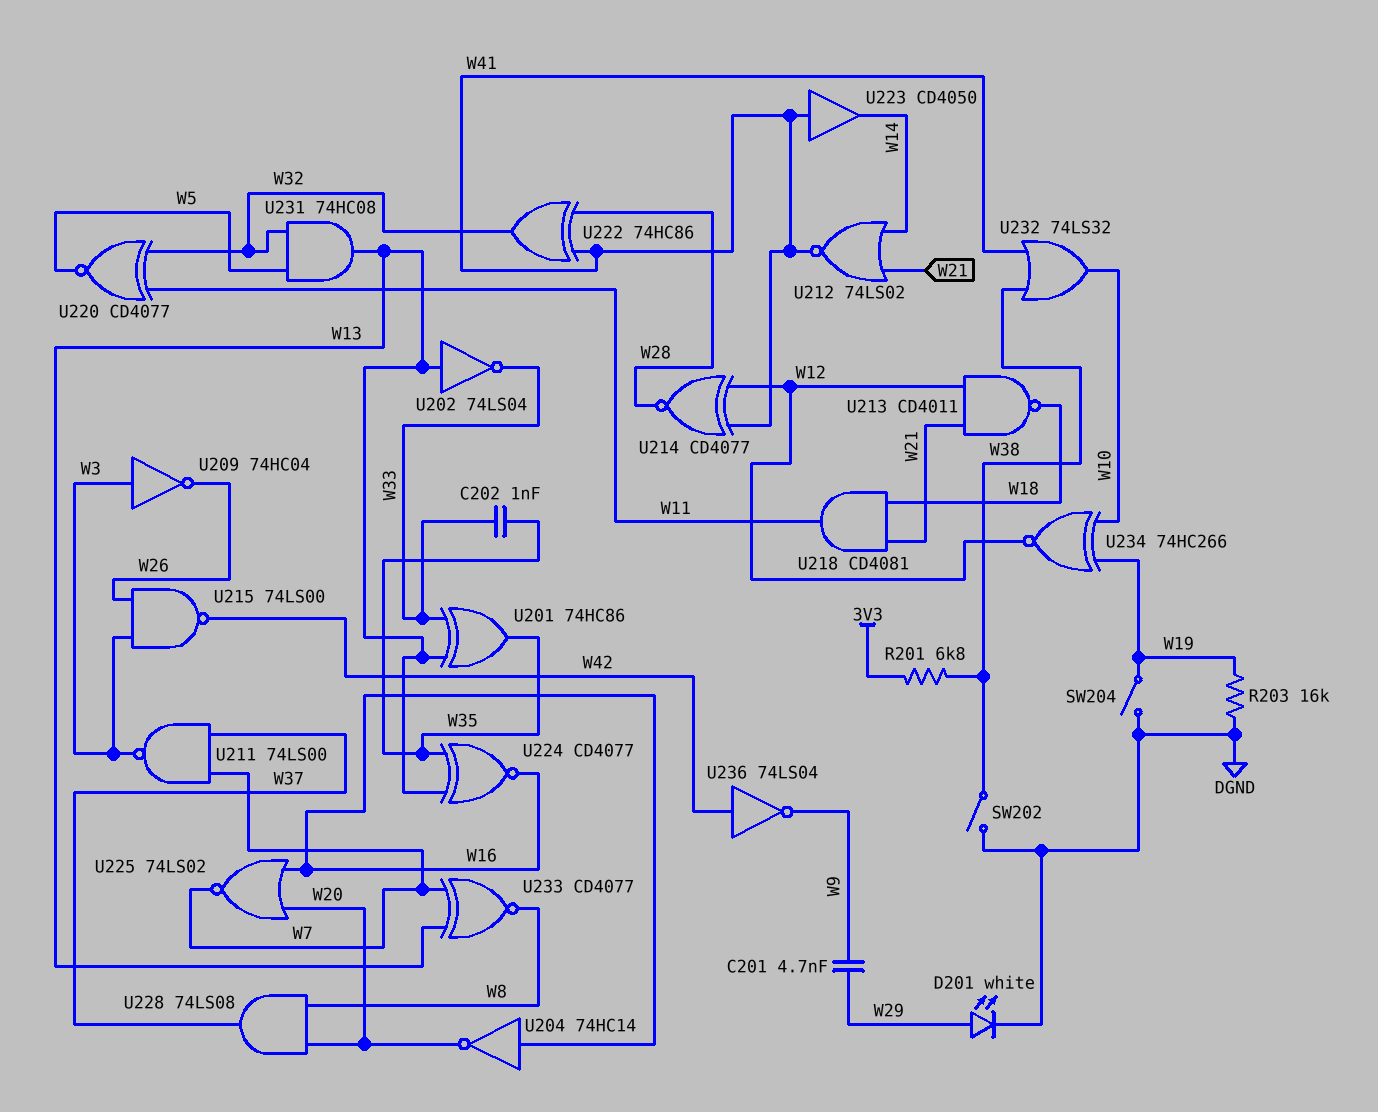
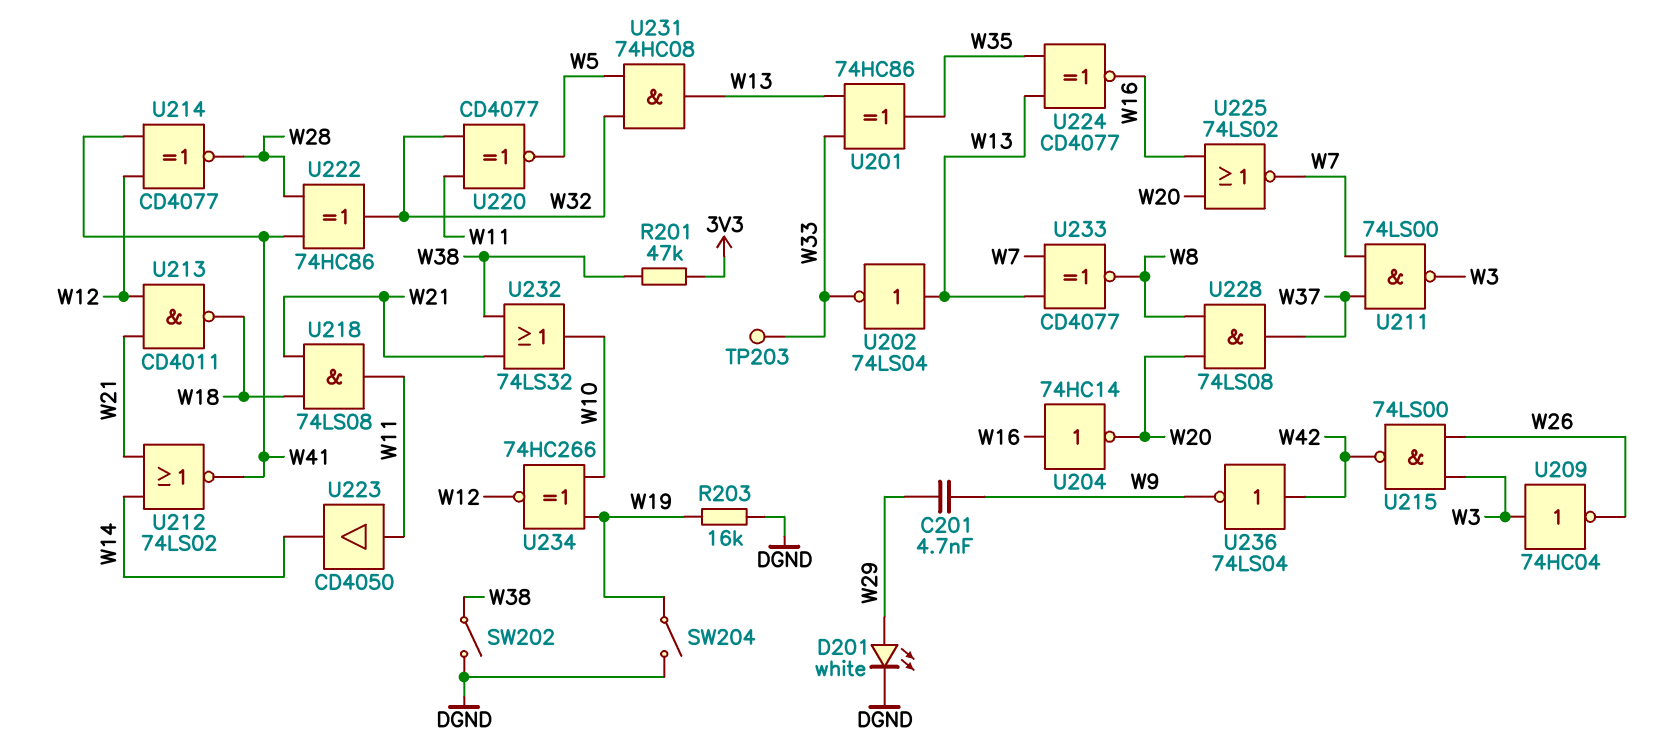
C202: 1nF (W33, W35) -> none
R201: 6.8k (3V3, W38) -> 47k (3V3, W38)
TP203: none -> test point (W33)
U218: AND CD4081 (in W18, in W21, out W11) -> AND 74LS08 (in W18, in W21, out W11)
U223: buffer CD4050 (in W41, out W14) -> buffer CD4050 (in W11, out W14)
U232: OR 74LS32 (in W38, in W41, out W10) -> OR 74LS32 (in W21, in W38, out W10)

